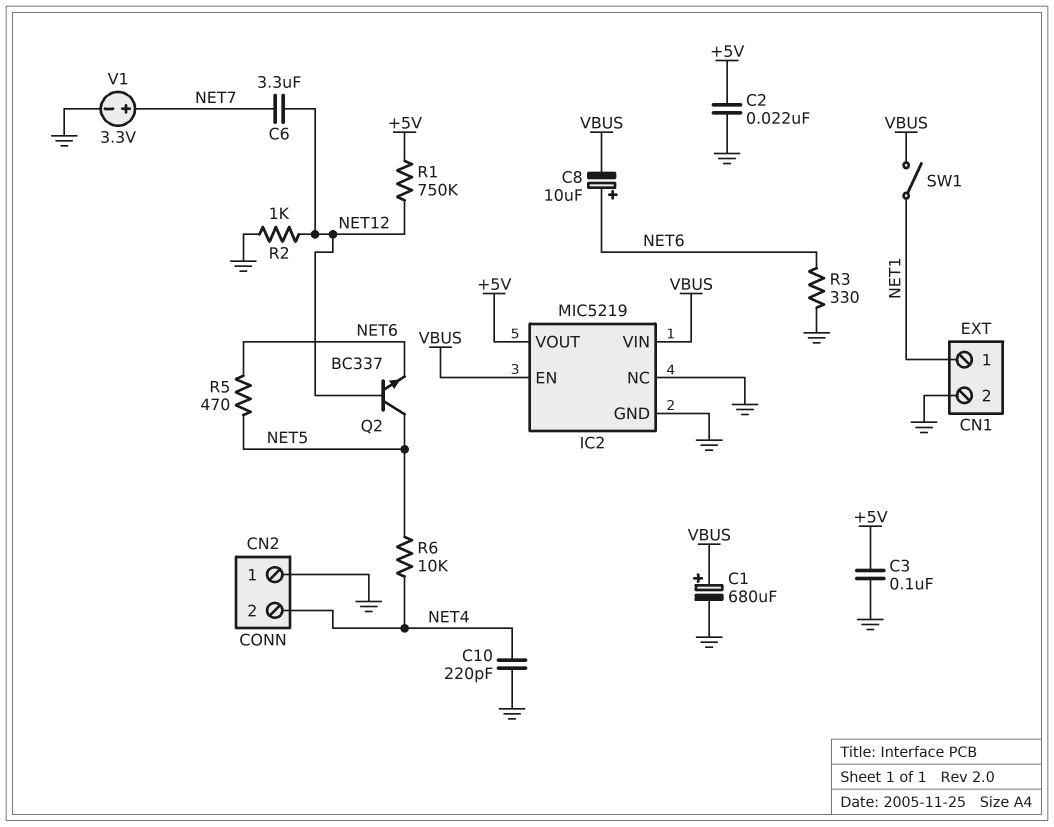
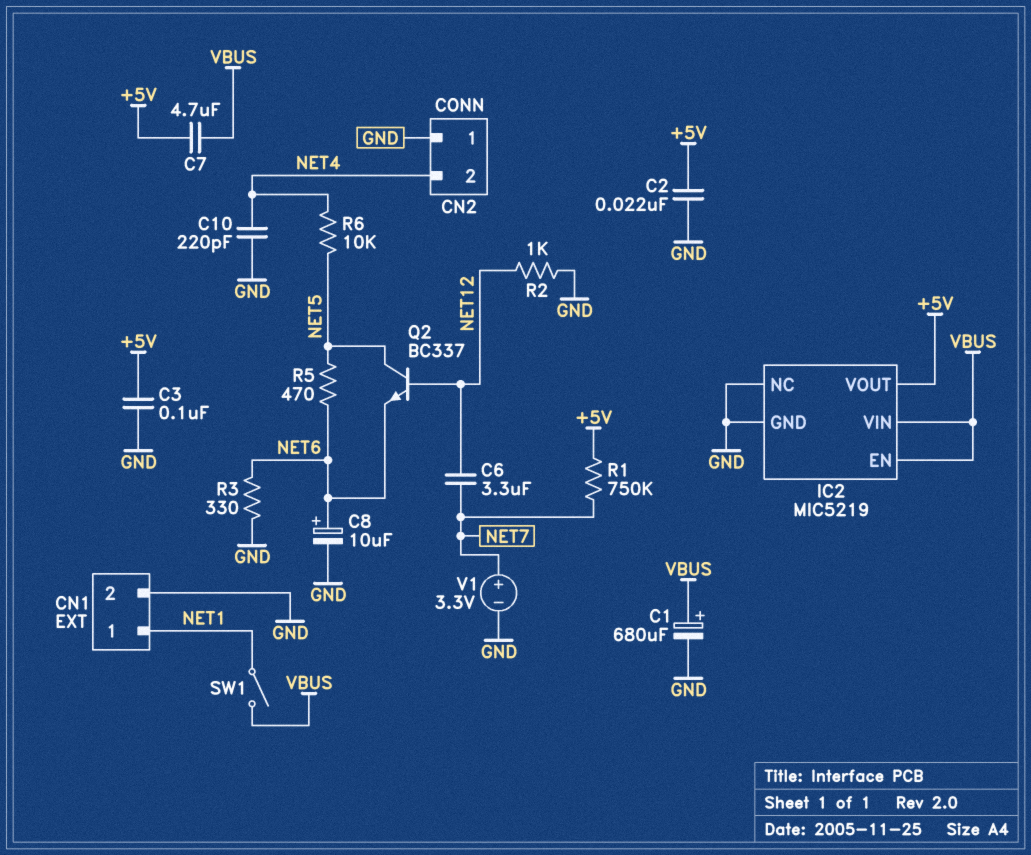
C7: none -> 4.7uF (+5V, VBUS)
C8: 10uF (plus NET6, minus VBUS) -> 10uF (plus NET6, minus GND)
R1: 750k (+5V, NET12) -> 750k (+5V, NET7)

